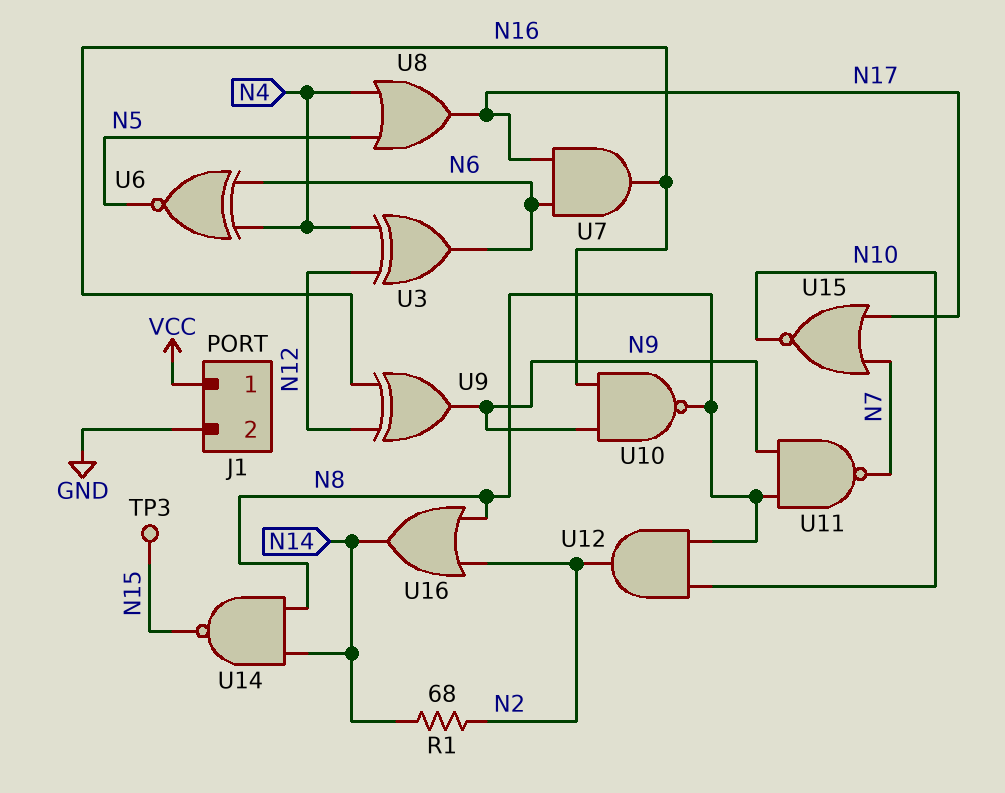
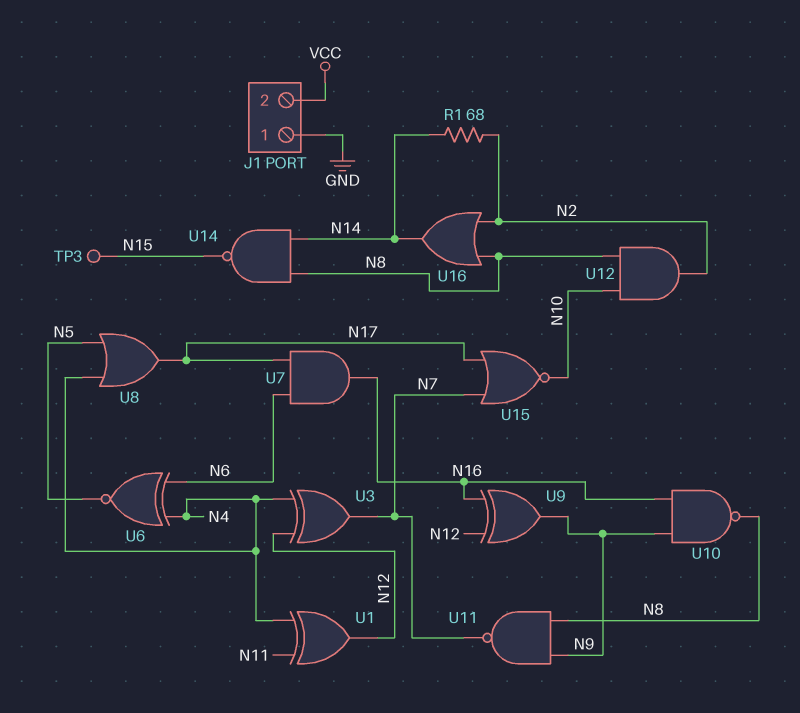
J1 pin 1: VCC -> GND
J1 pin 2: GND -> VCC
U1: none -> XOR (in N4, in N11, out N12)
U3: XOR (in N4, in N12, out N6) -> XOR (in N4, in N12, out N7)

